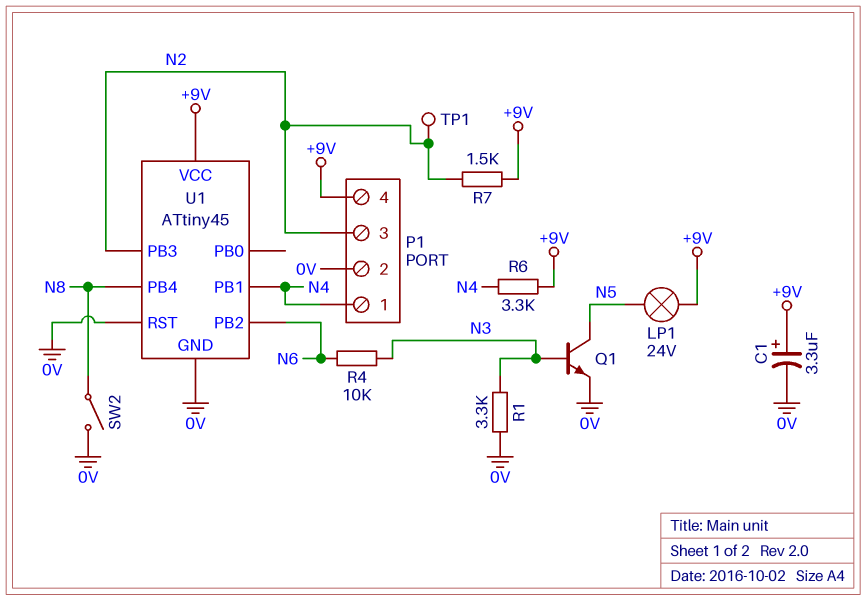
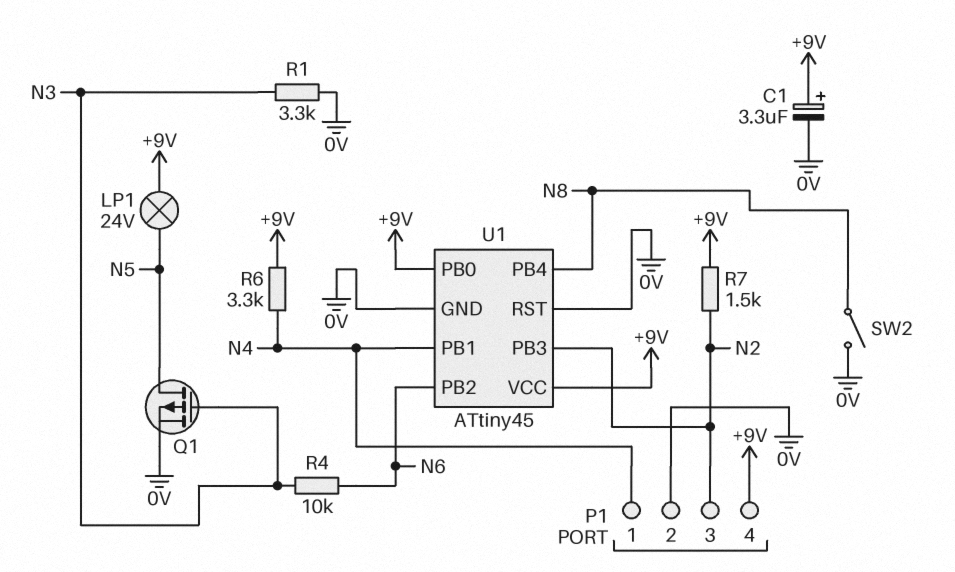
Q1: NPN (B N3, C N5, E 0V) -> PMOS (G N3, D N5, S 0V)
TP1: test point (N2) -> none
U1 pin PB0: none -> +9V

